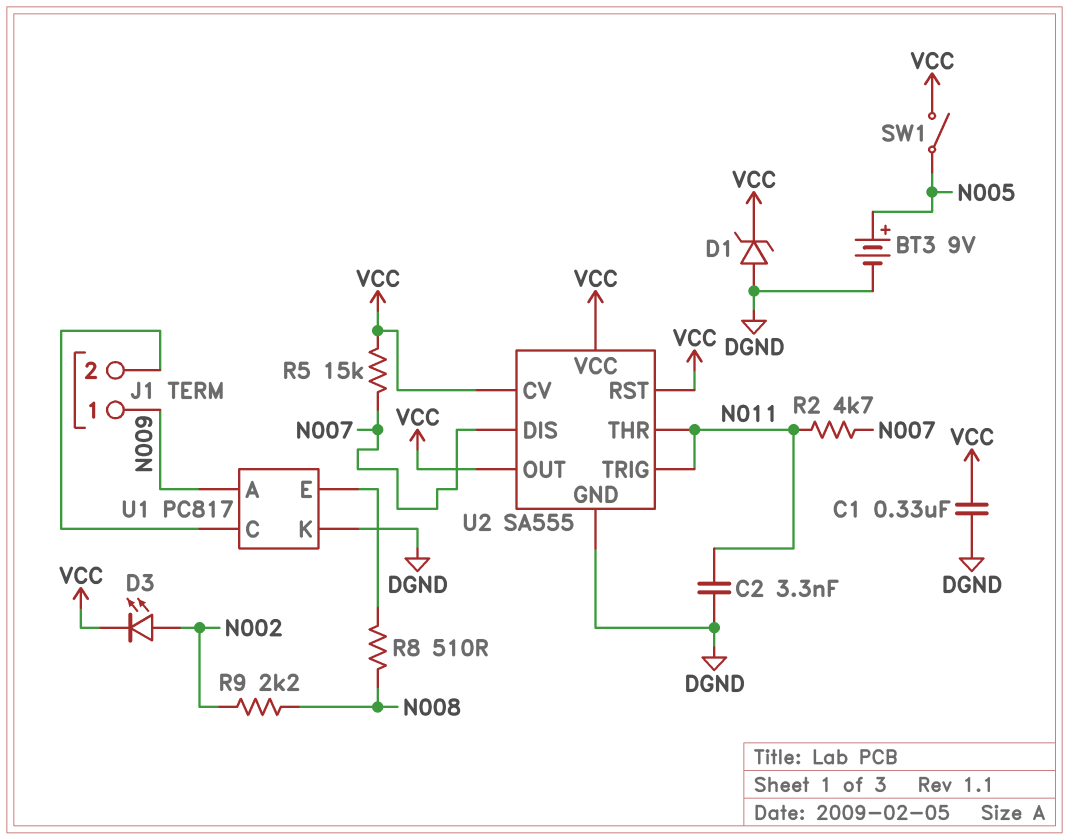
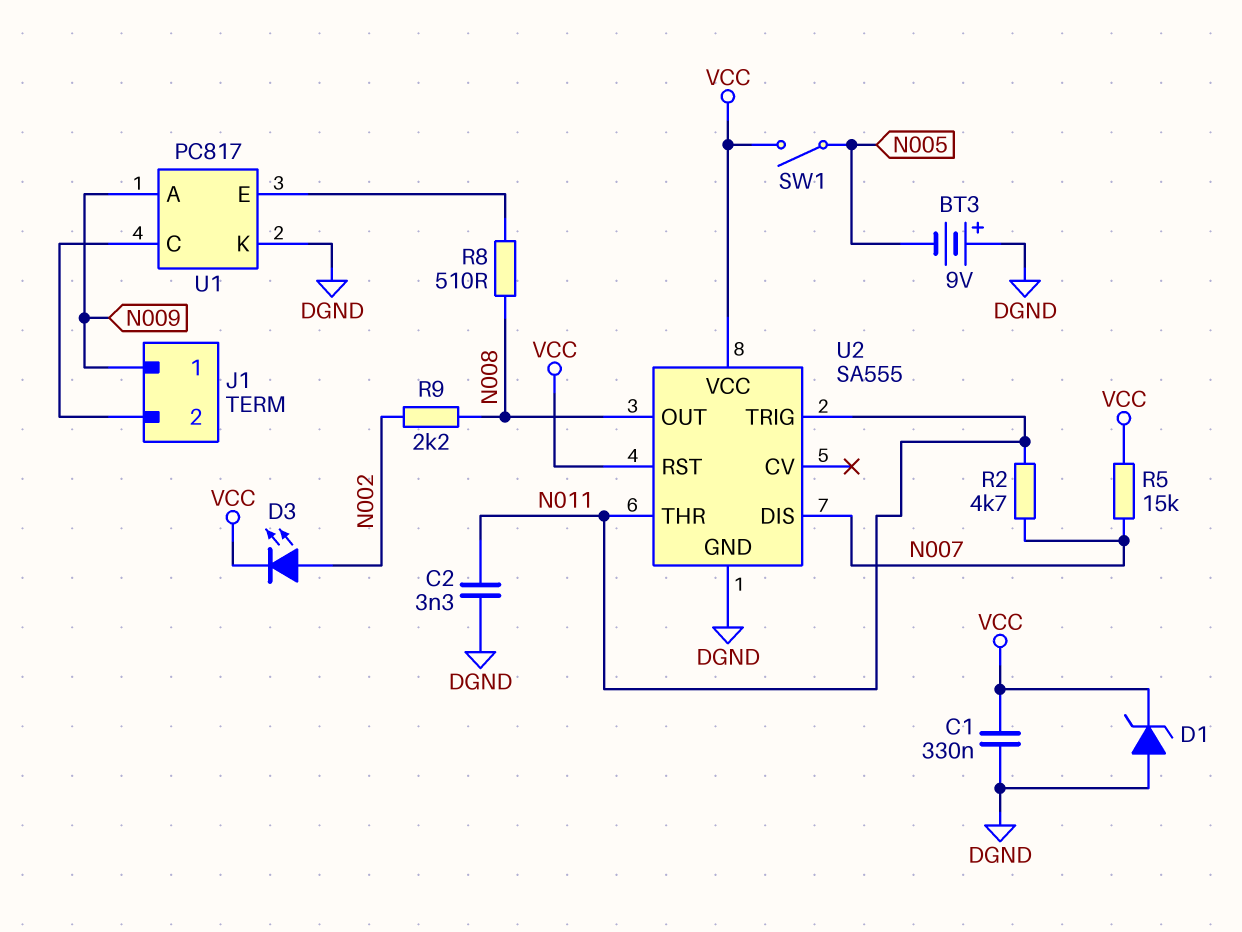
BT3: 9V (plus N005, minus DGND) -> 9V (plus DGND, minus N005)
U2 pin CV: VCC -> none
U2 pin OUT: VCC -> N008

